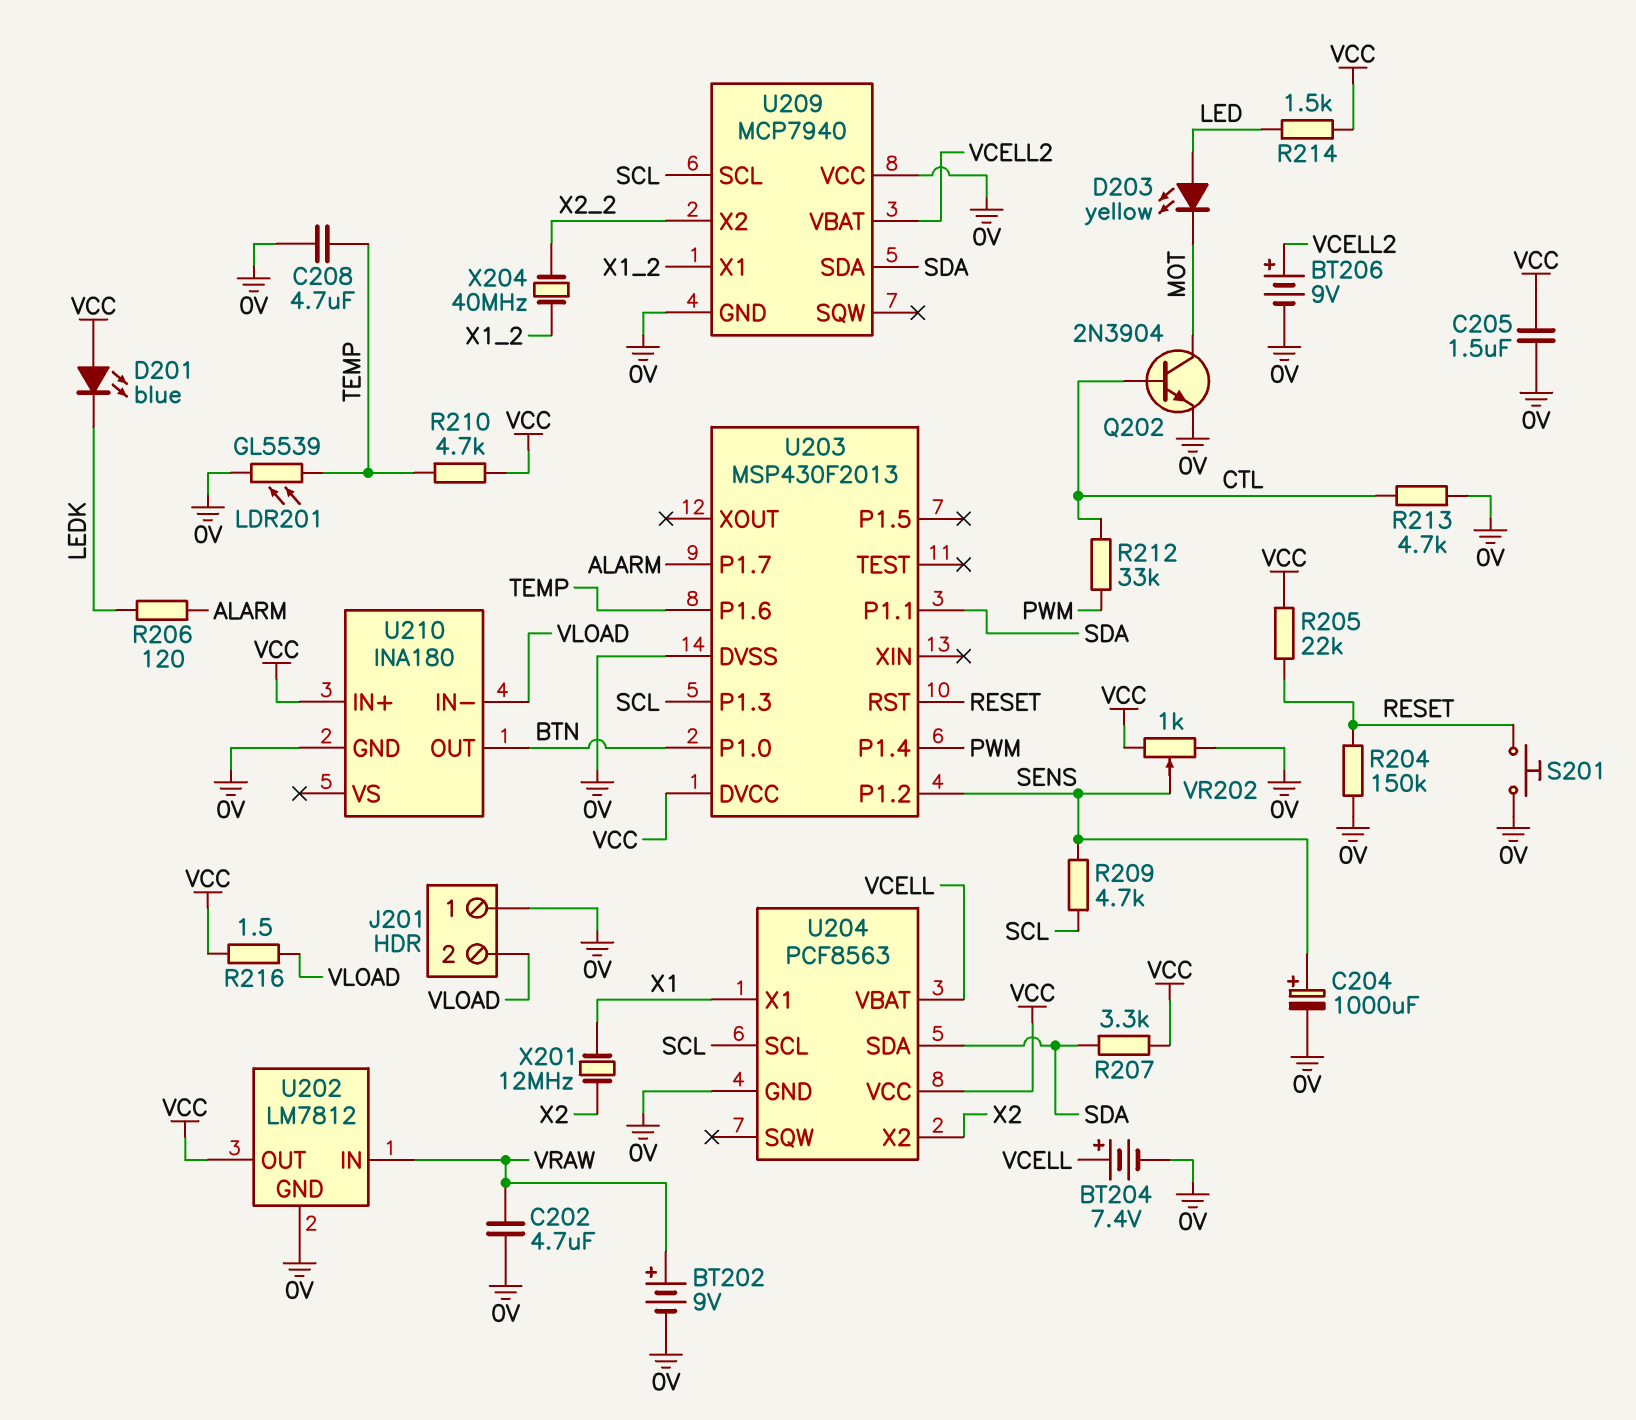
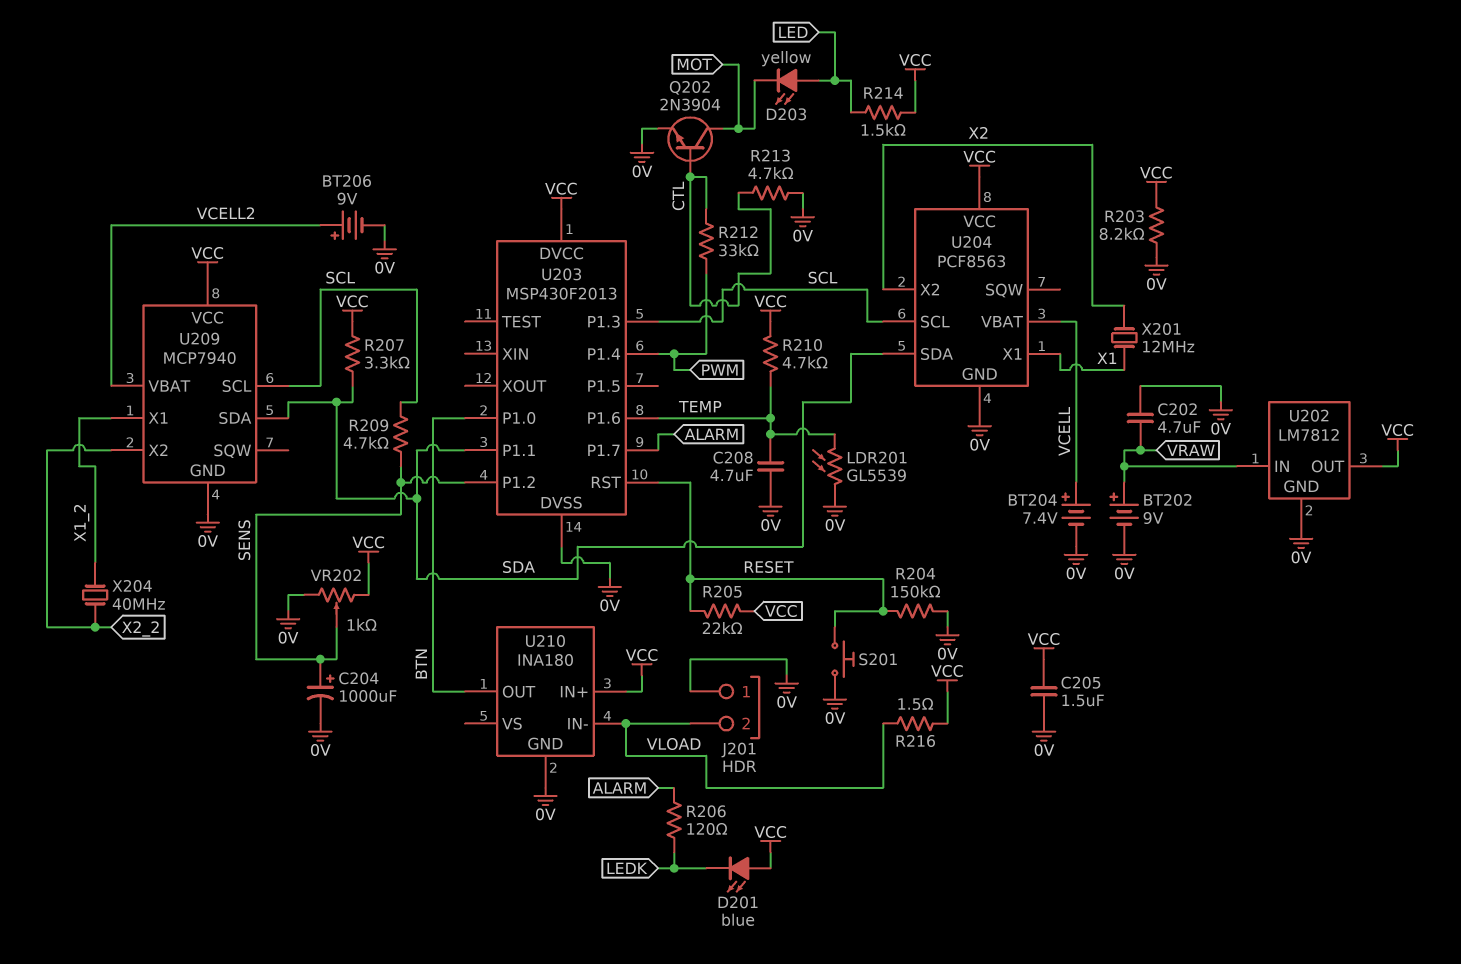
R203: none -> 8.2k (0V, VCC)
U209 pin VCC: 0V -> VCC

